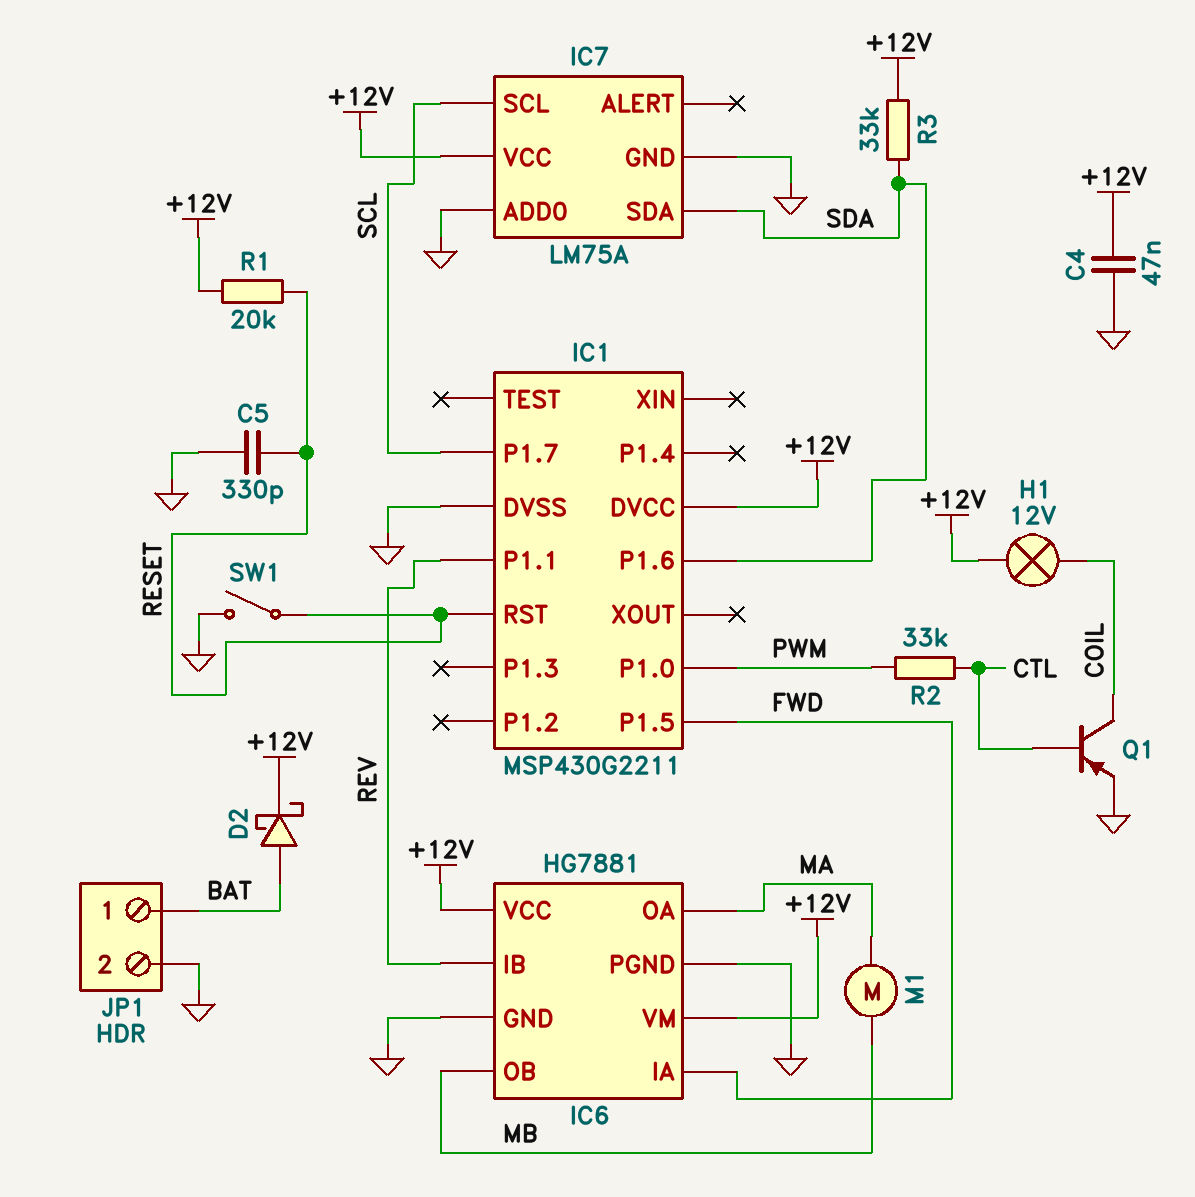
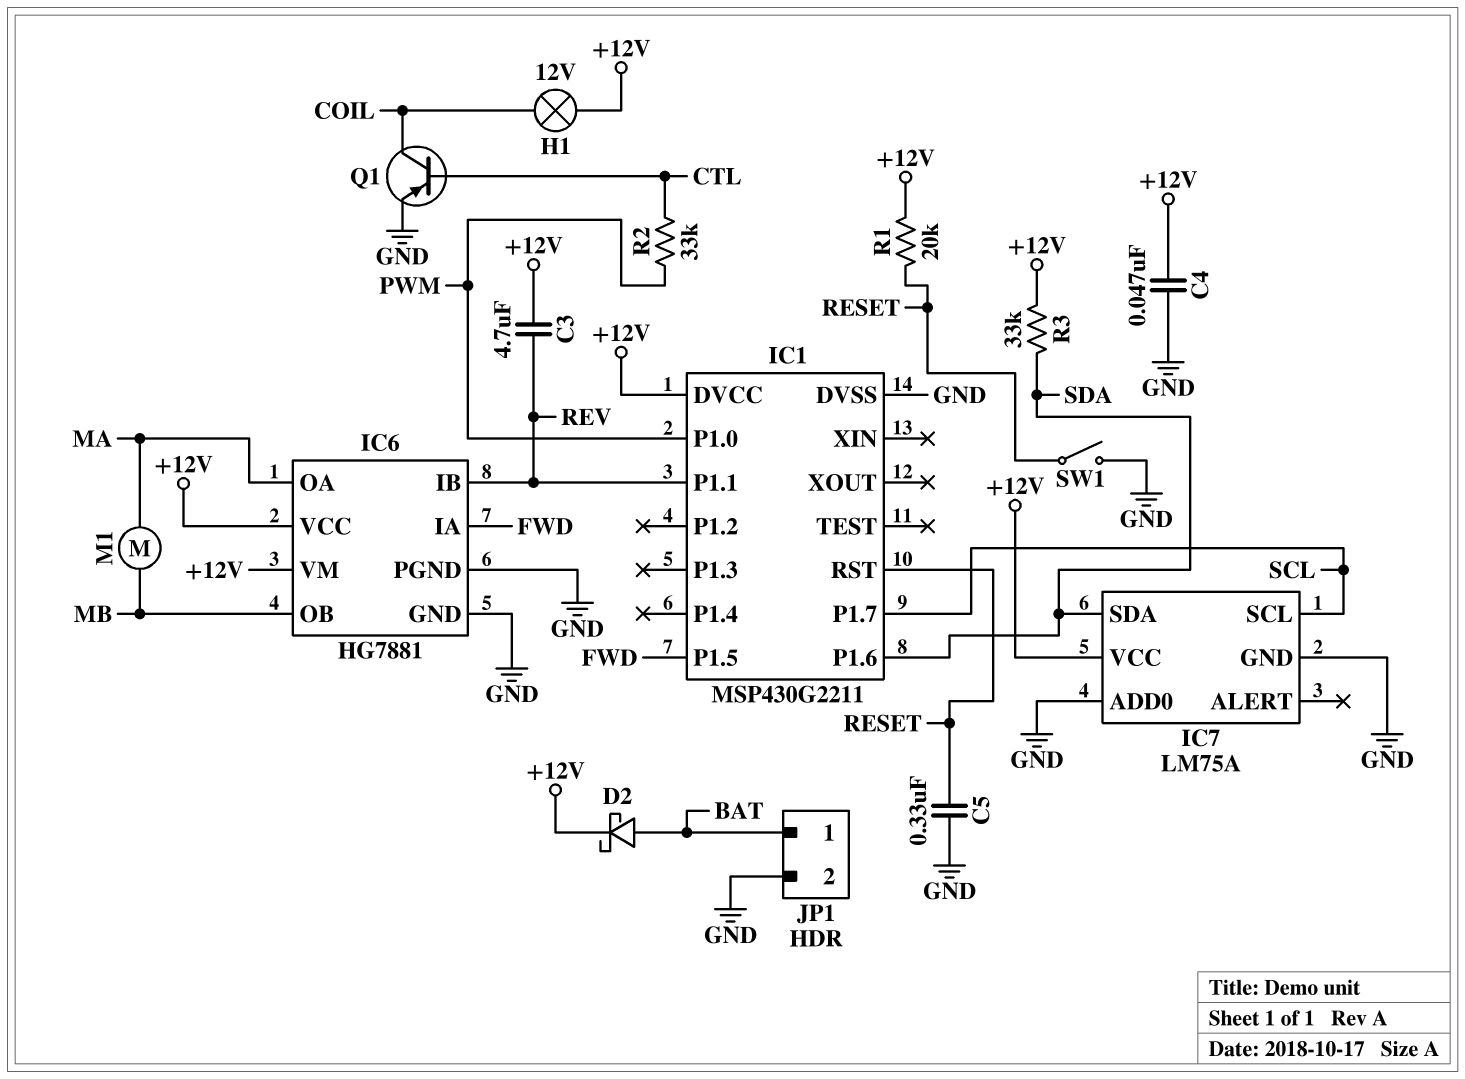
C3: none -> 4.7uF (+12V, REV)
C5: 330pF (GND, RESET) -> 330nF (GND, RESET)

